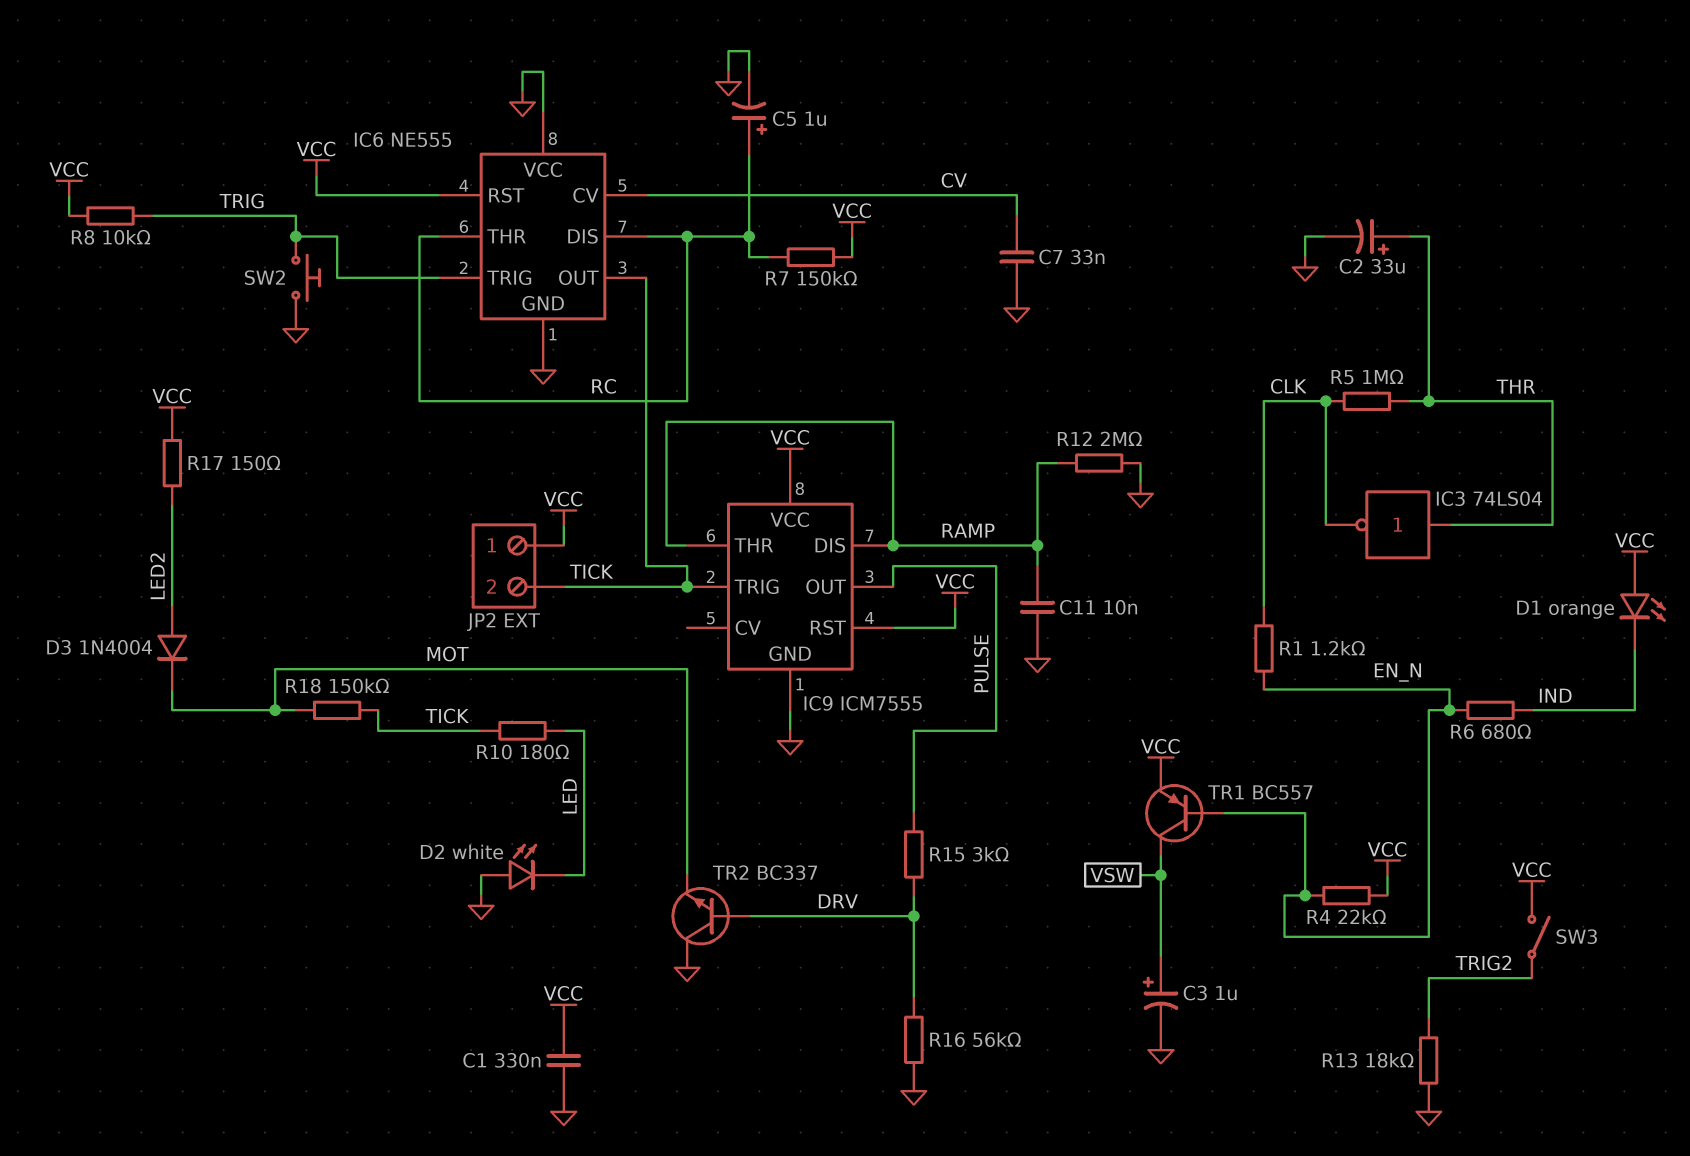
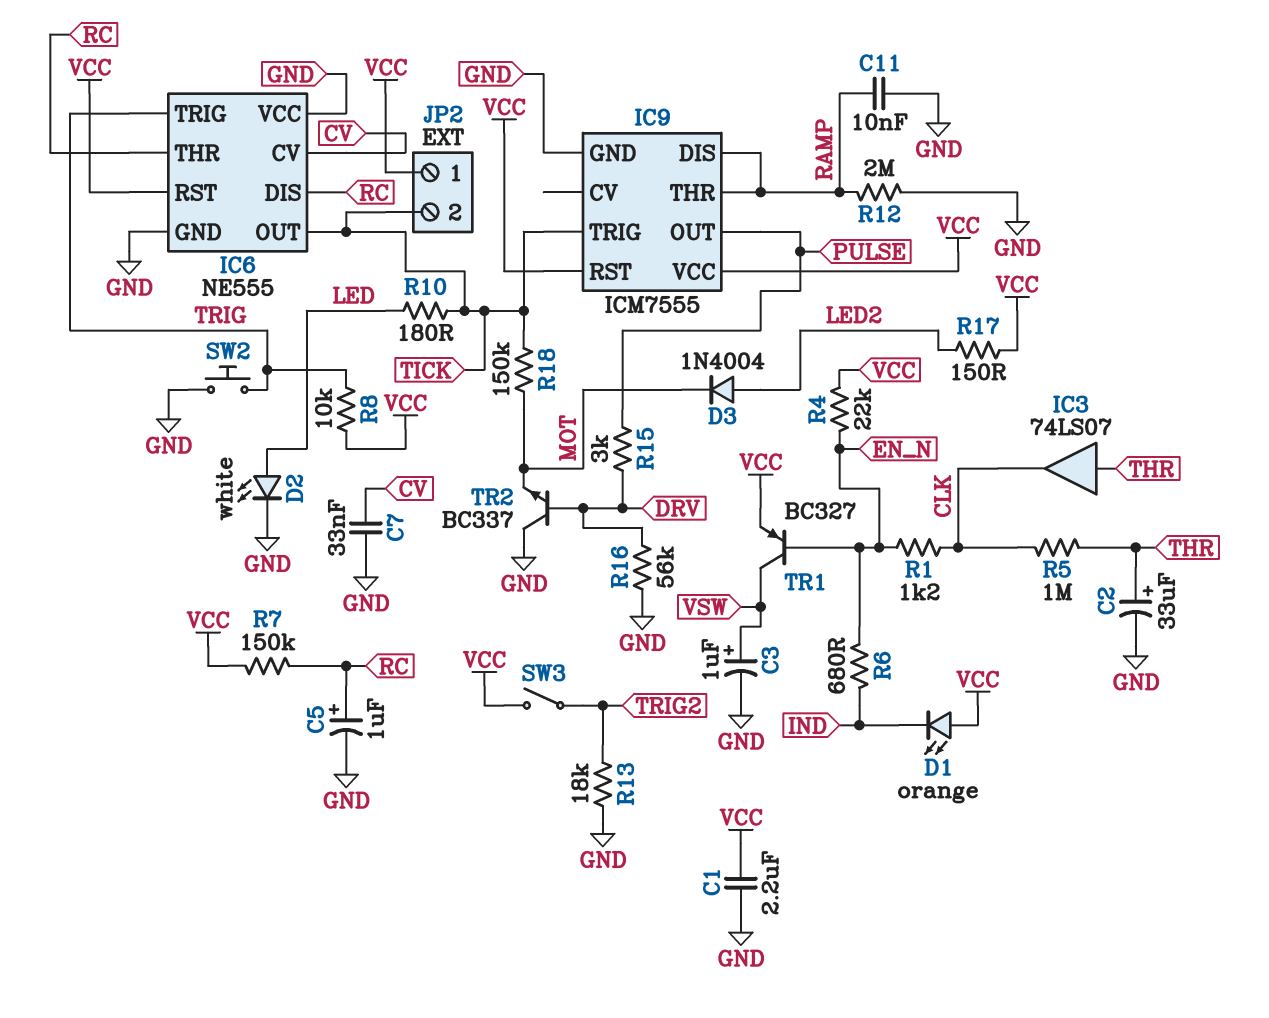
C1: 330nF (GND, VCC) -> 2.2uF (GND, VCC)
D2: LED white (A GND, K LED) -> LED white (A LED, K GND)
IC3: NOT 74LS04 (in THR, out CLK) -> buffer 74LS07 (in THR, out CLK)
TR1: PNP BC557 (B EN_N, C VSW, E VCC) -> PNP BC327 (B EN_N, C VSW, E VCC)

